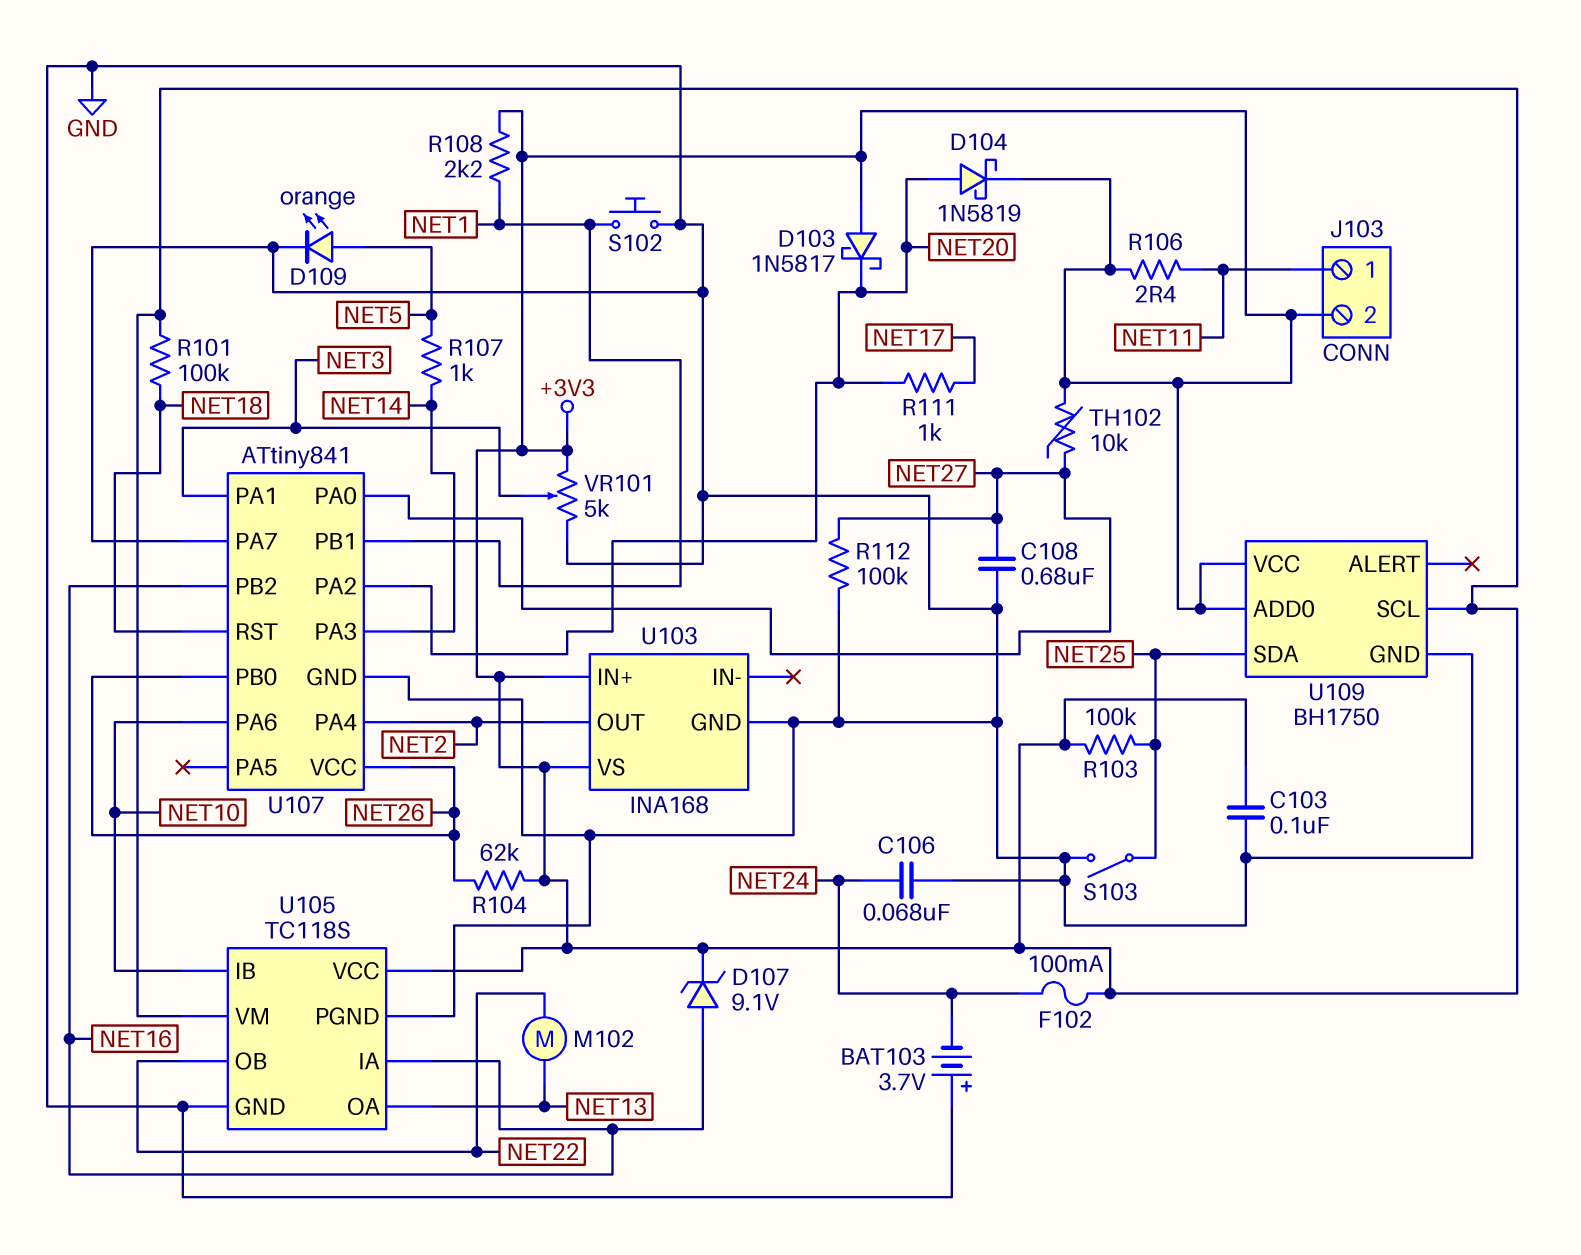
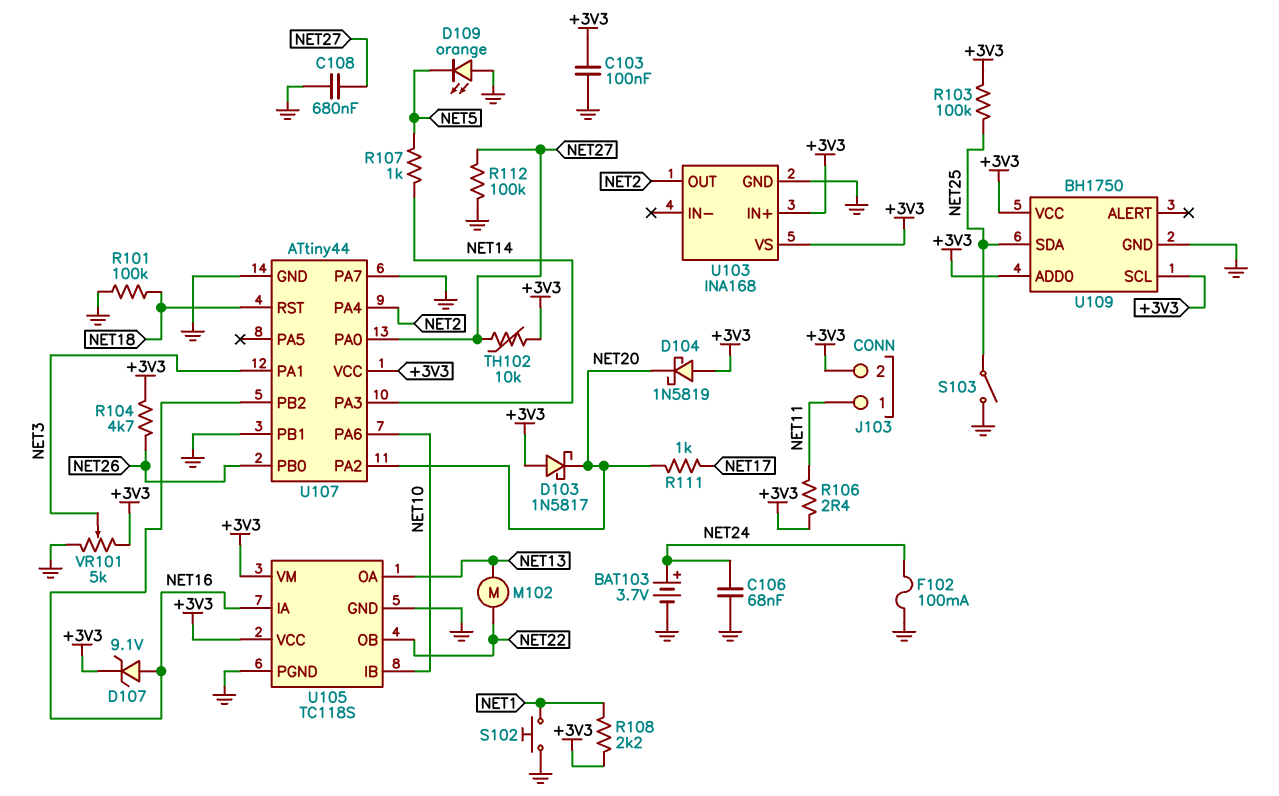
BAT103: 3.7V (plus GND, minus NET24) -> 3.7V (plus NET24, minus GND)
D104: schottky 1N5819 (A NET20, K +3V3) -> schottky 1N5819 (A +3V3, K NET20)
D109: LED orange (A NET5, K GND) -> LED orange (A GND, K NET5)
F102: 100mA (+3V3, NET24) -> 100mA (GND, NET24)
R101: 100k (+3V3, NET18) -> 100k (GND, NET18)
R104: 62k (+3V3, NET26) -> 4.7k (+3V3, NET26)
U107: ATtiny841 -> ATtiny44
U107 pin PB1: NET1 -> GND
U107 pin VCC: NET26 -> +3V3

